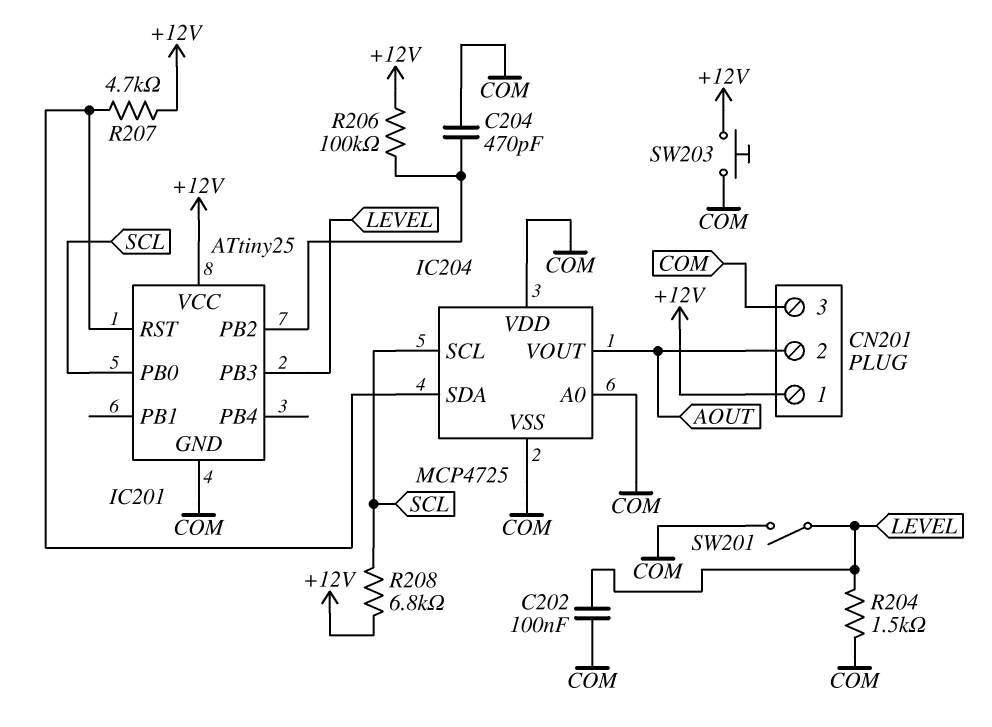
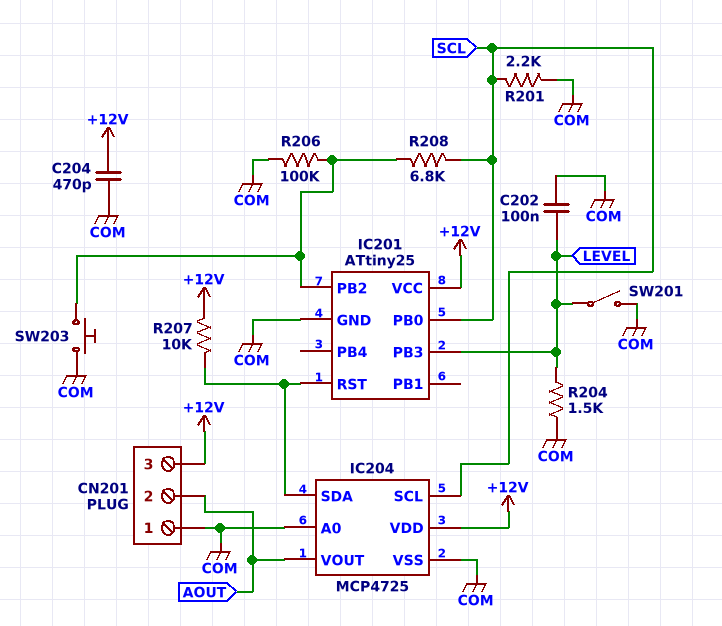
C204: 470pF (COM, IC201/PB2) -> 470pF (+12V, COM)
CN201 pin 1: +12V -> COM
CN201 pin 3: COM -> +12V
IC204 pin VDD: COM -> +12V
R201: none -> 2.2k (COM, SCL)
R206: 100k (+12V, IC201/PB2) -> 100k (COM, IC201/PB2)
R207: 4.7k (+12V, IC201/RST) -> 10k (+12V, IC201/RST)
R208: 6.8k (+12V, SCL) -> 6.8k (IC201/PB2, SCL)
SW203: button (+12V, COM) -> button (COM, IC201/PB2)

